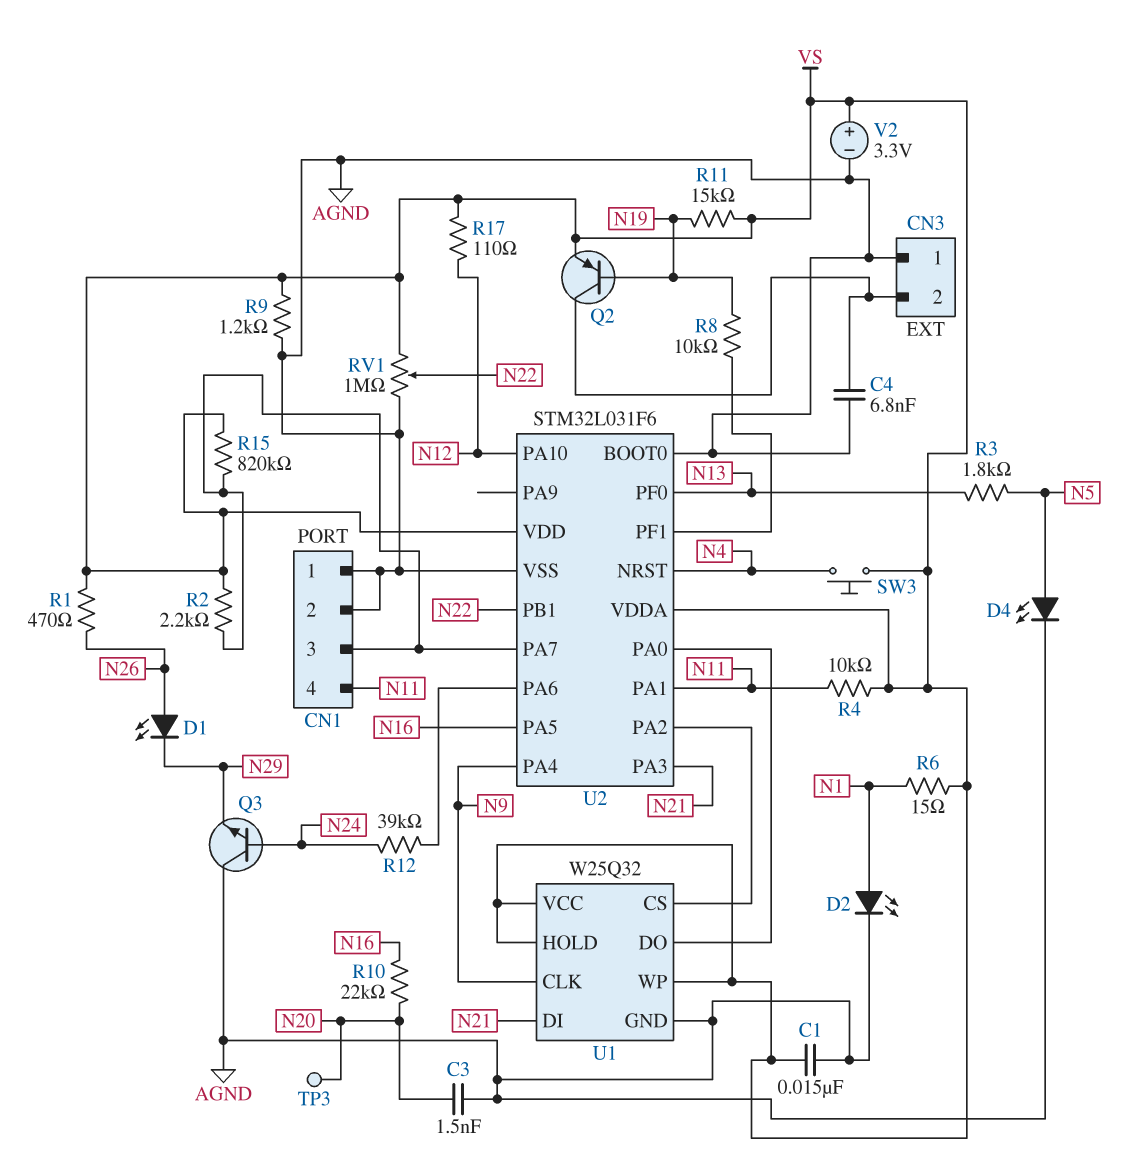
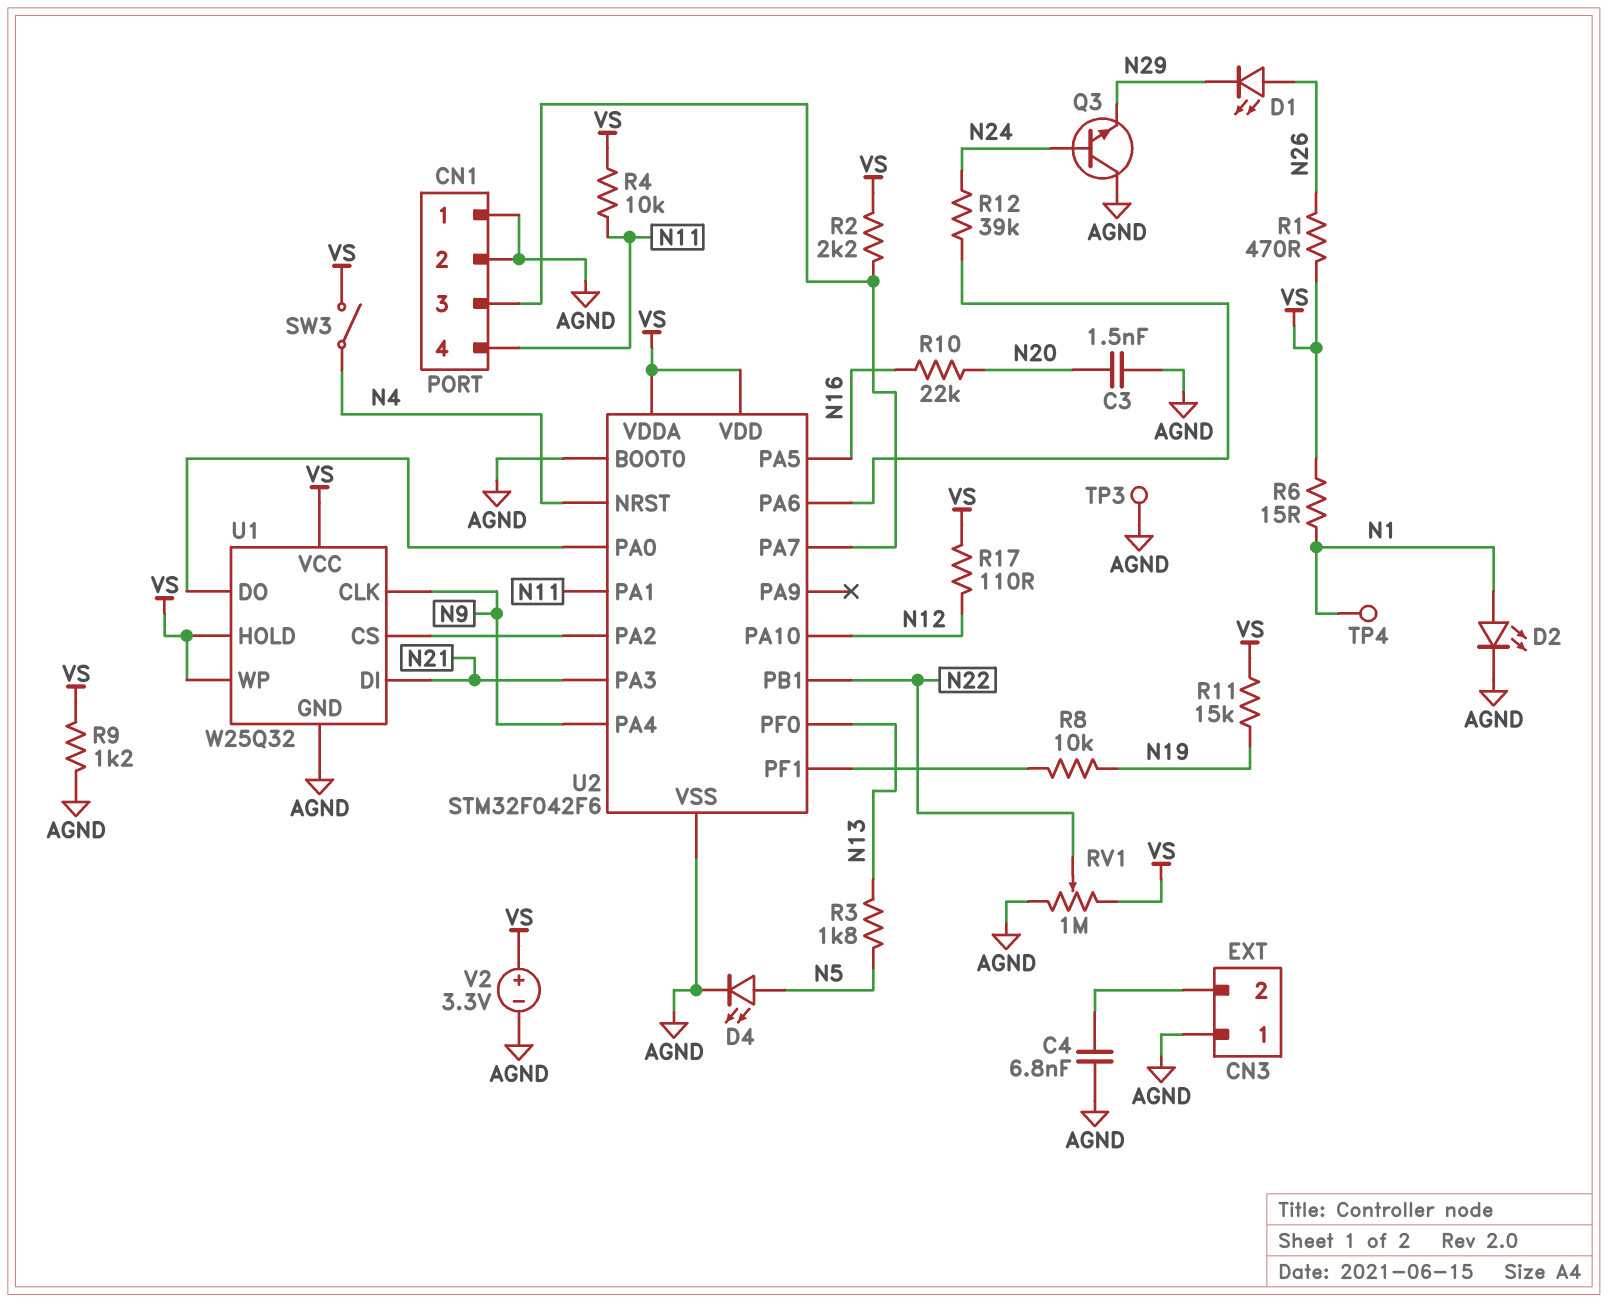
C1: 15nF (AGND, VS) -> none
Q2: PNP (B N19, C CN3/2, E VS) -> none
R15: 820k (CN1/3, VS) -> none
SW3: button (N4, VS) -> switch (N4, VS)
TP3: test point (N20) -> test point (AGND)
TP4: none -> test point (N1)
U2: STM32L031F6 -> STM32F042F6

